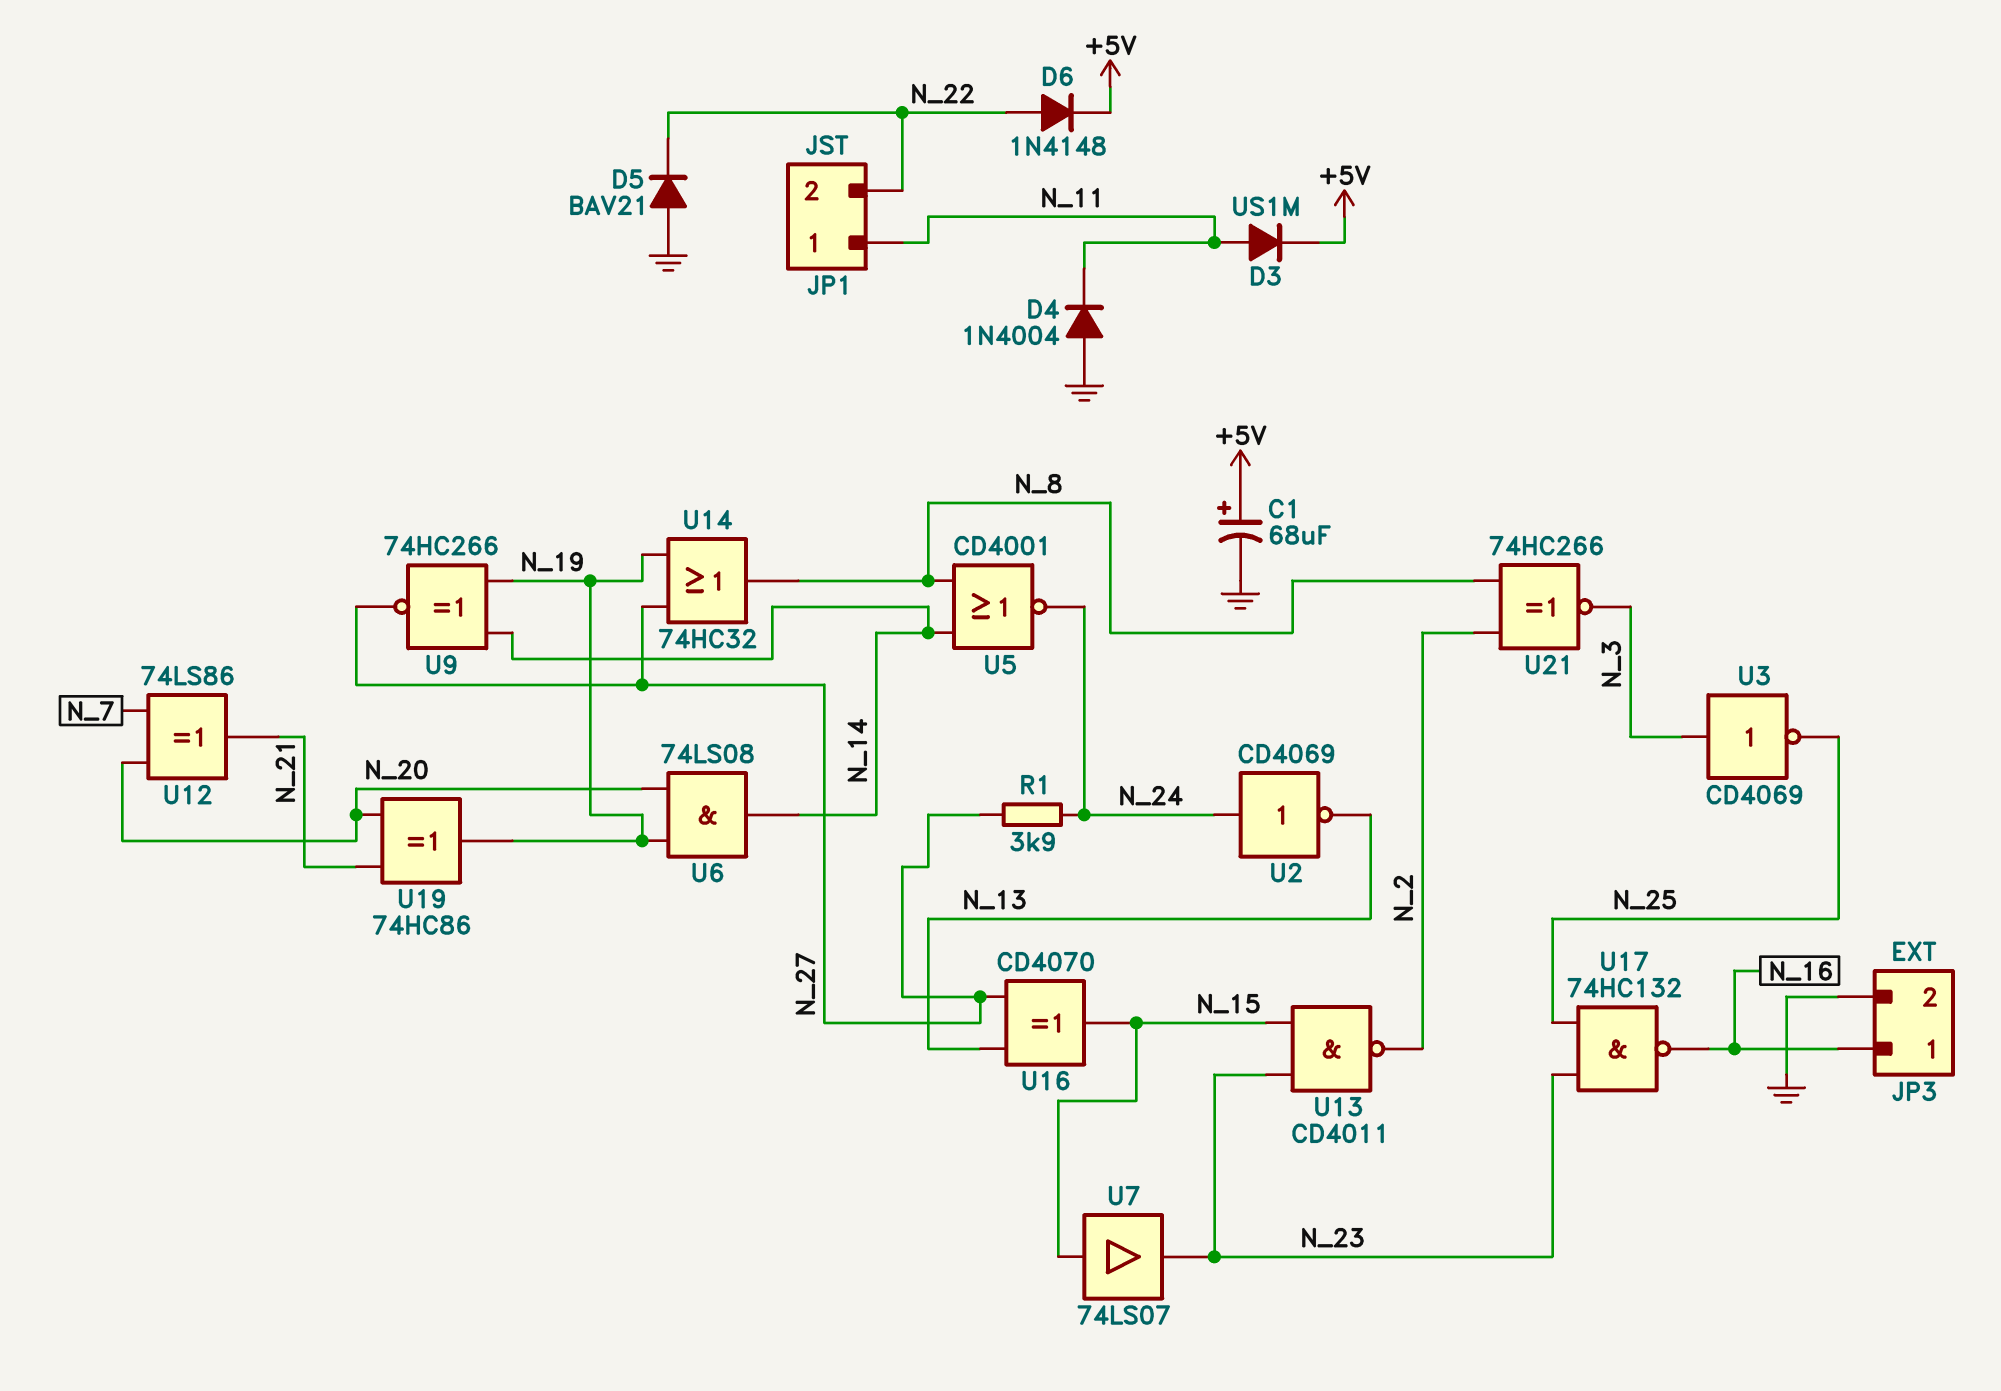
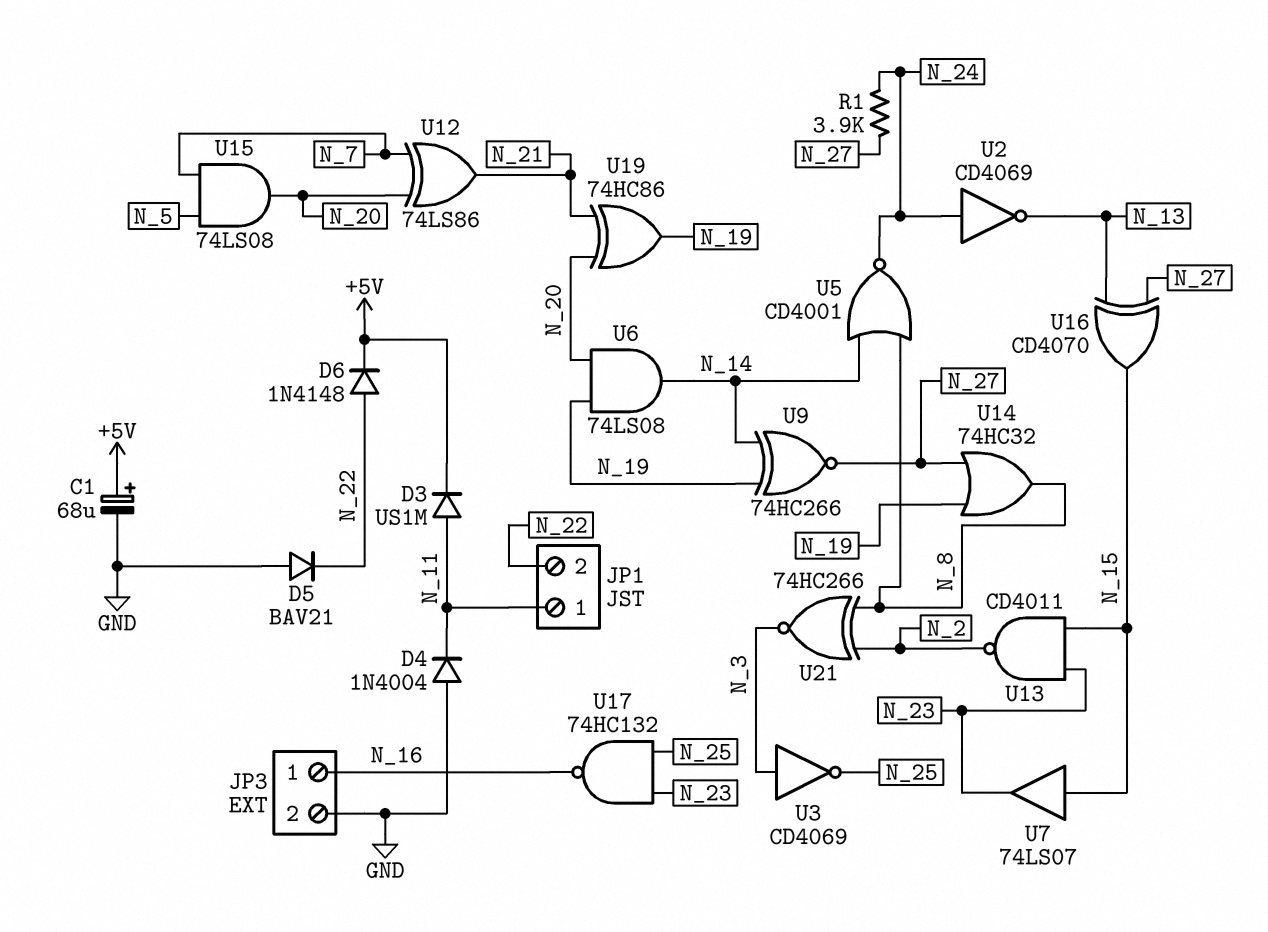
U15: none -> AND 74LS08 (in N_5, in N_7, out N_20)

